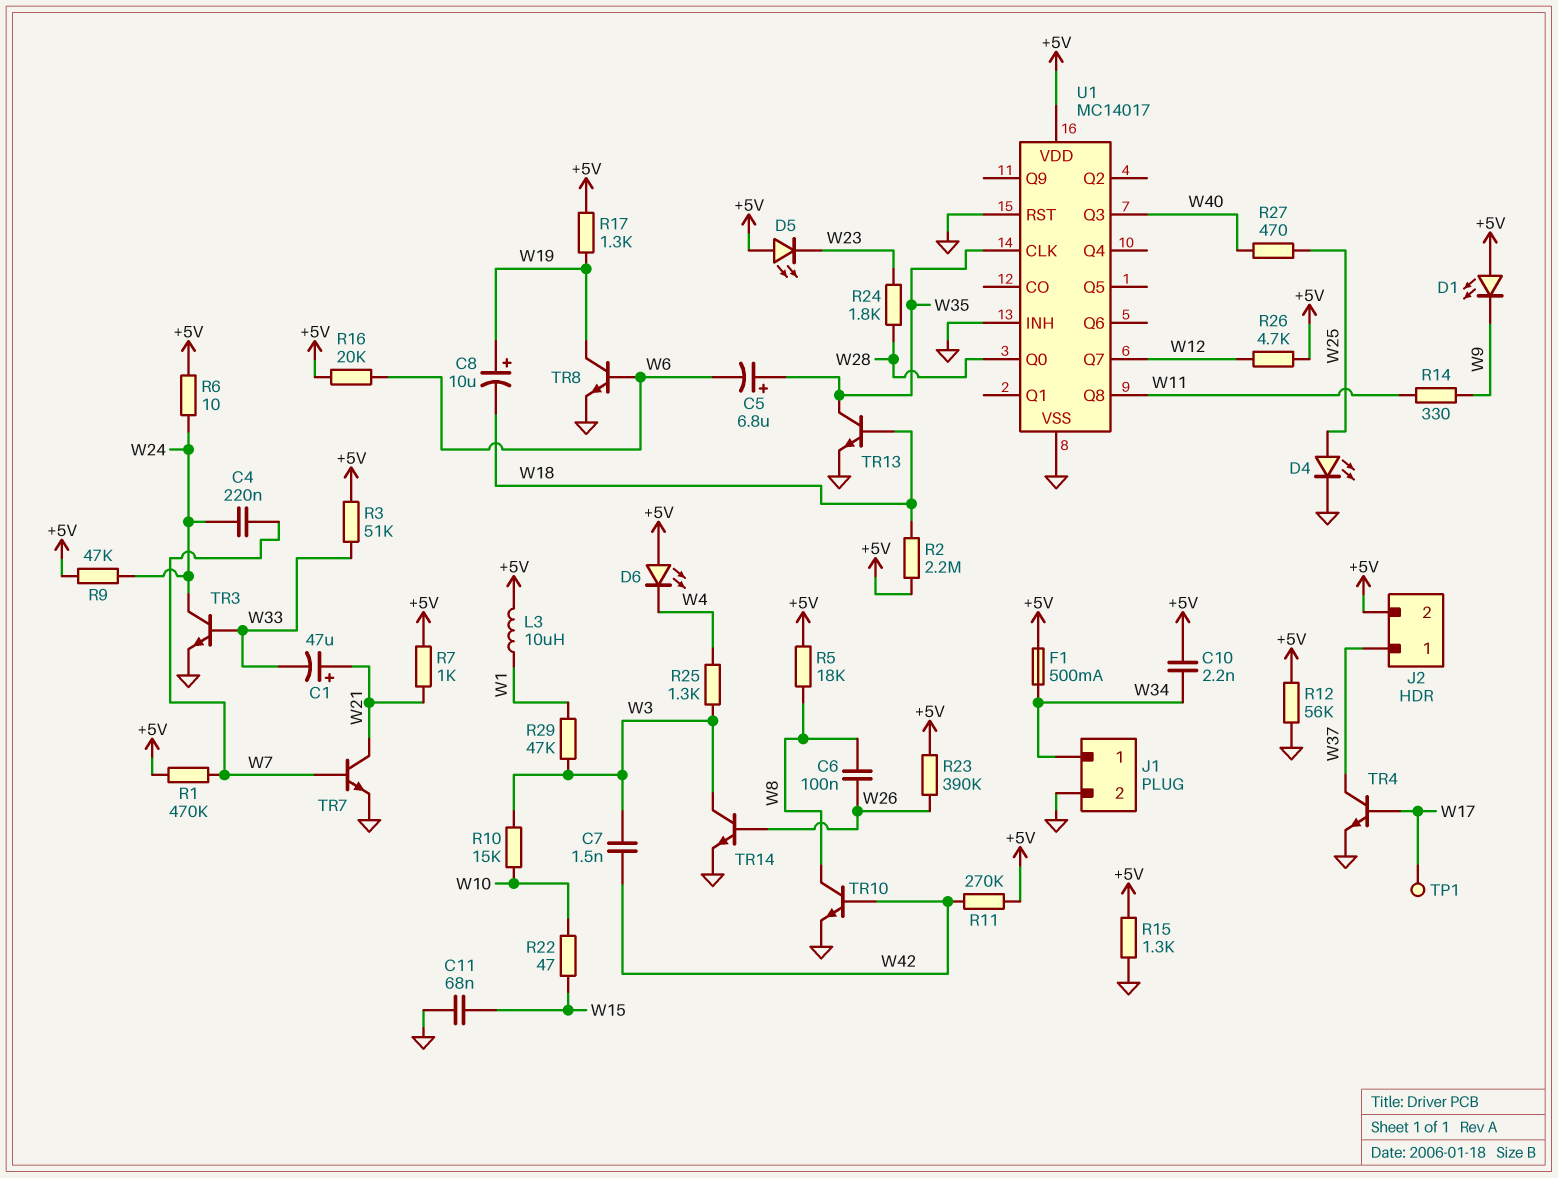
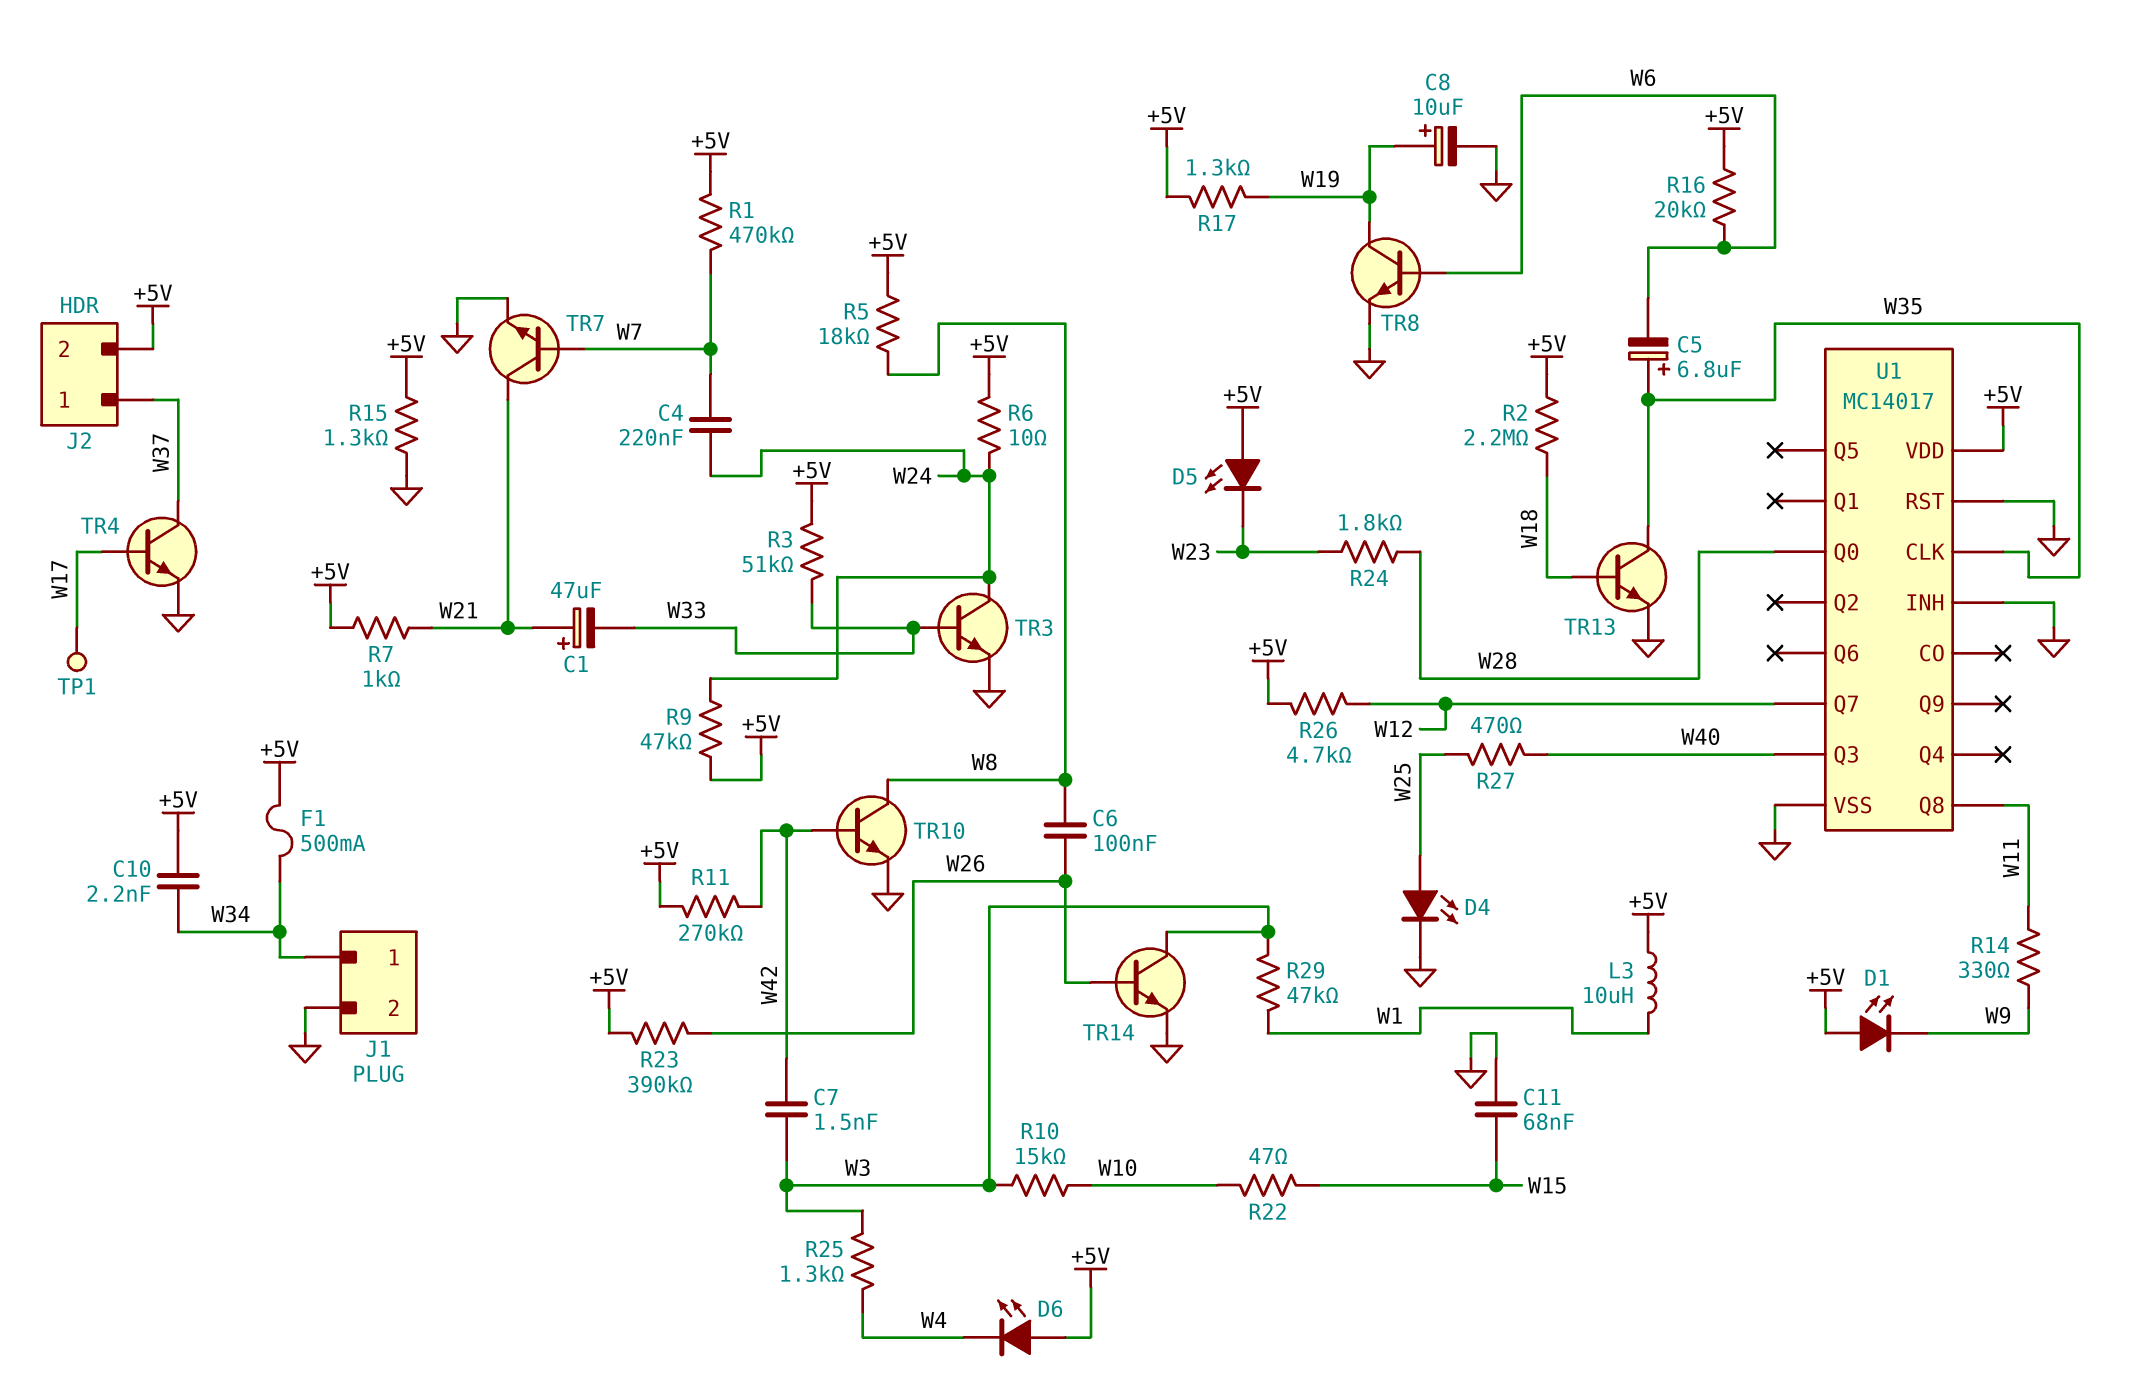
C8: 10uF (plus W19, minus W18) -> 10uF (plus W19, minus GND)
R12: 56k (+5V, GND) -> none

